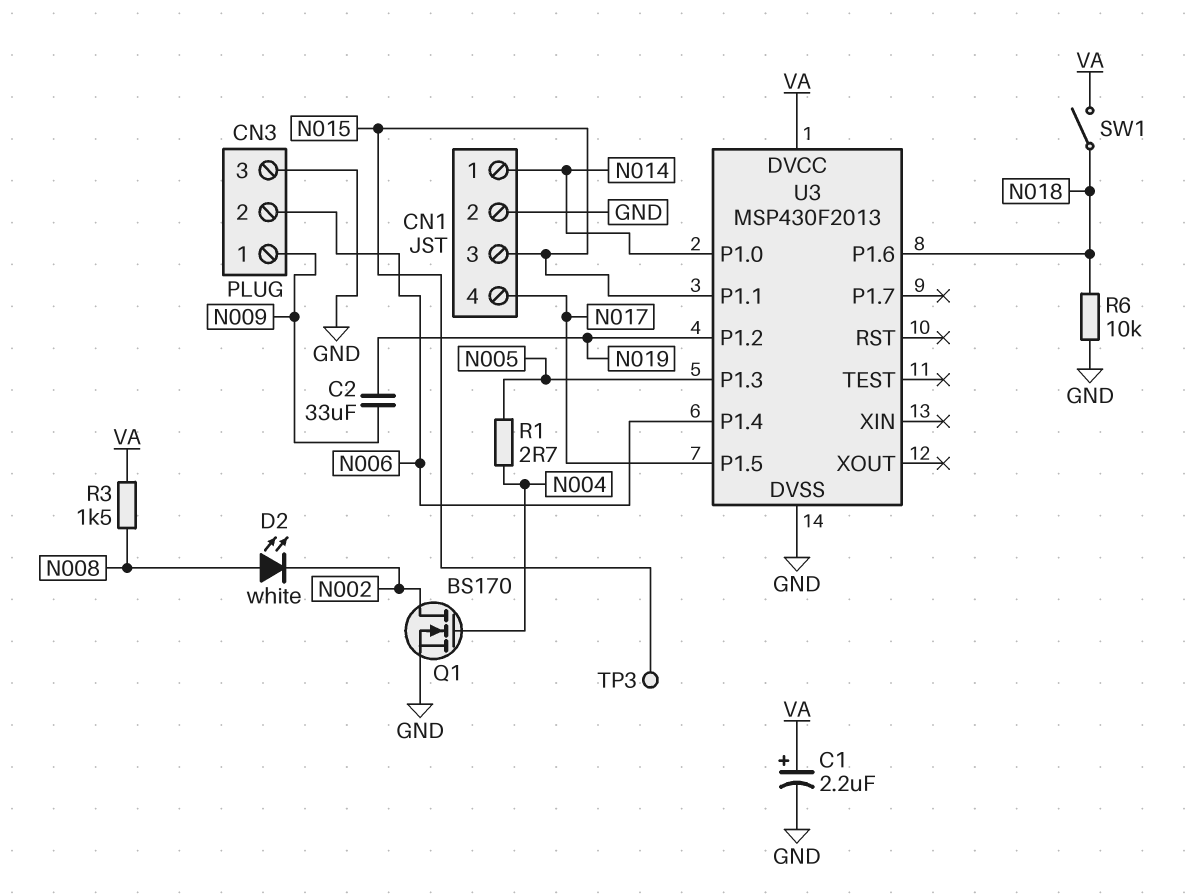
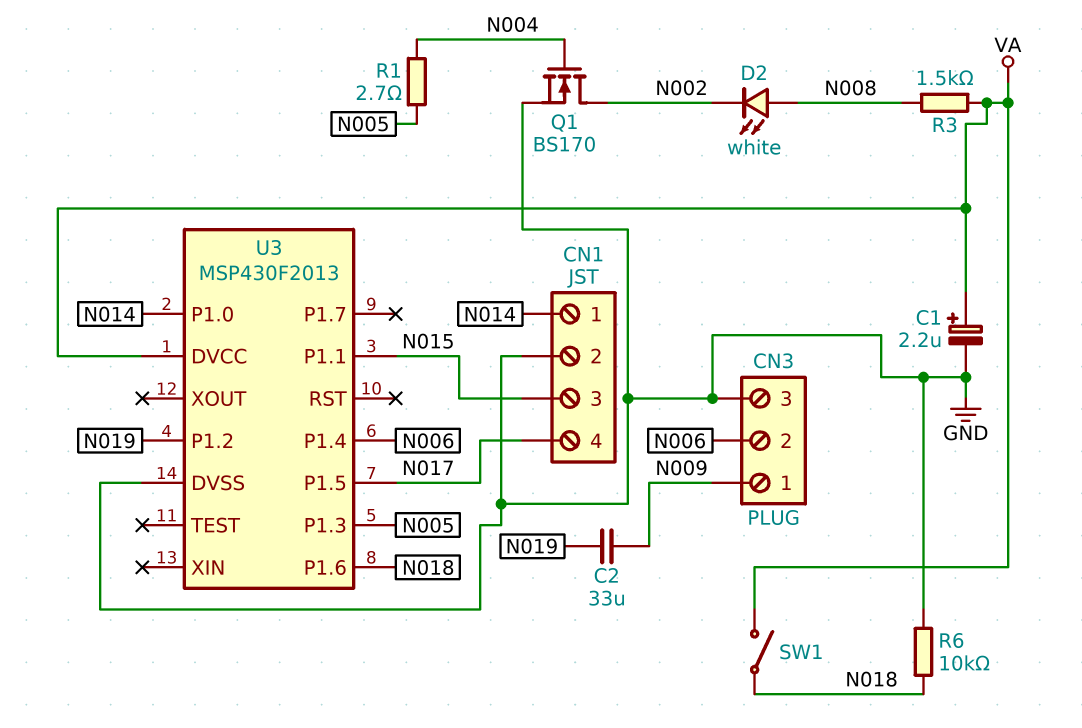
TP3: test point (N015) -> none

